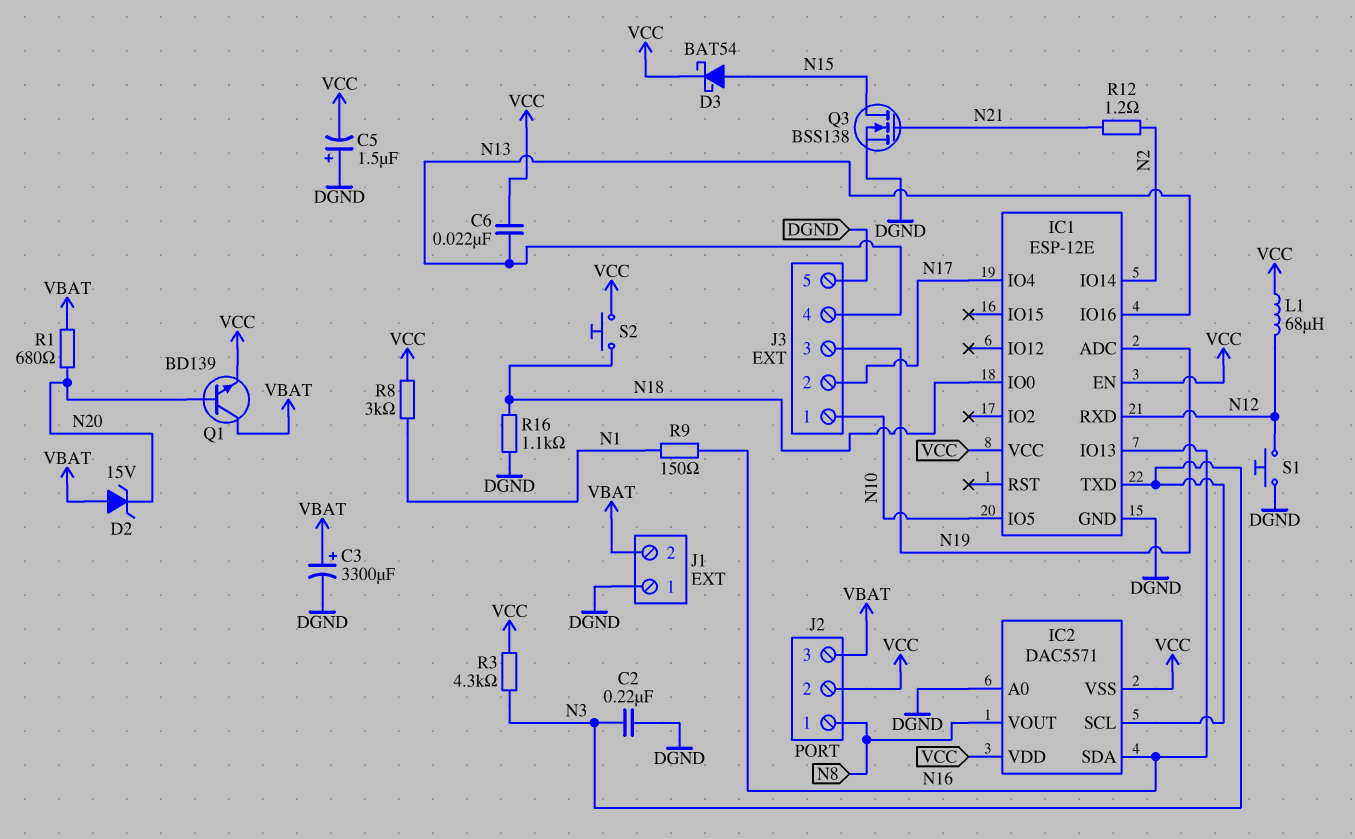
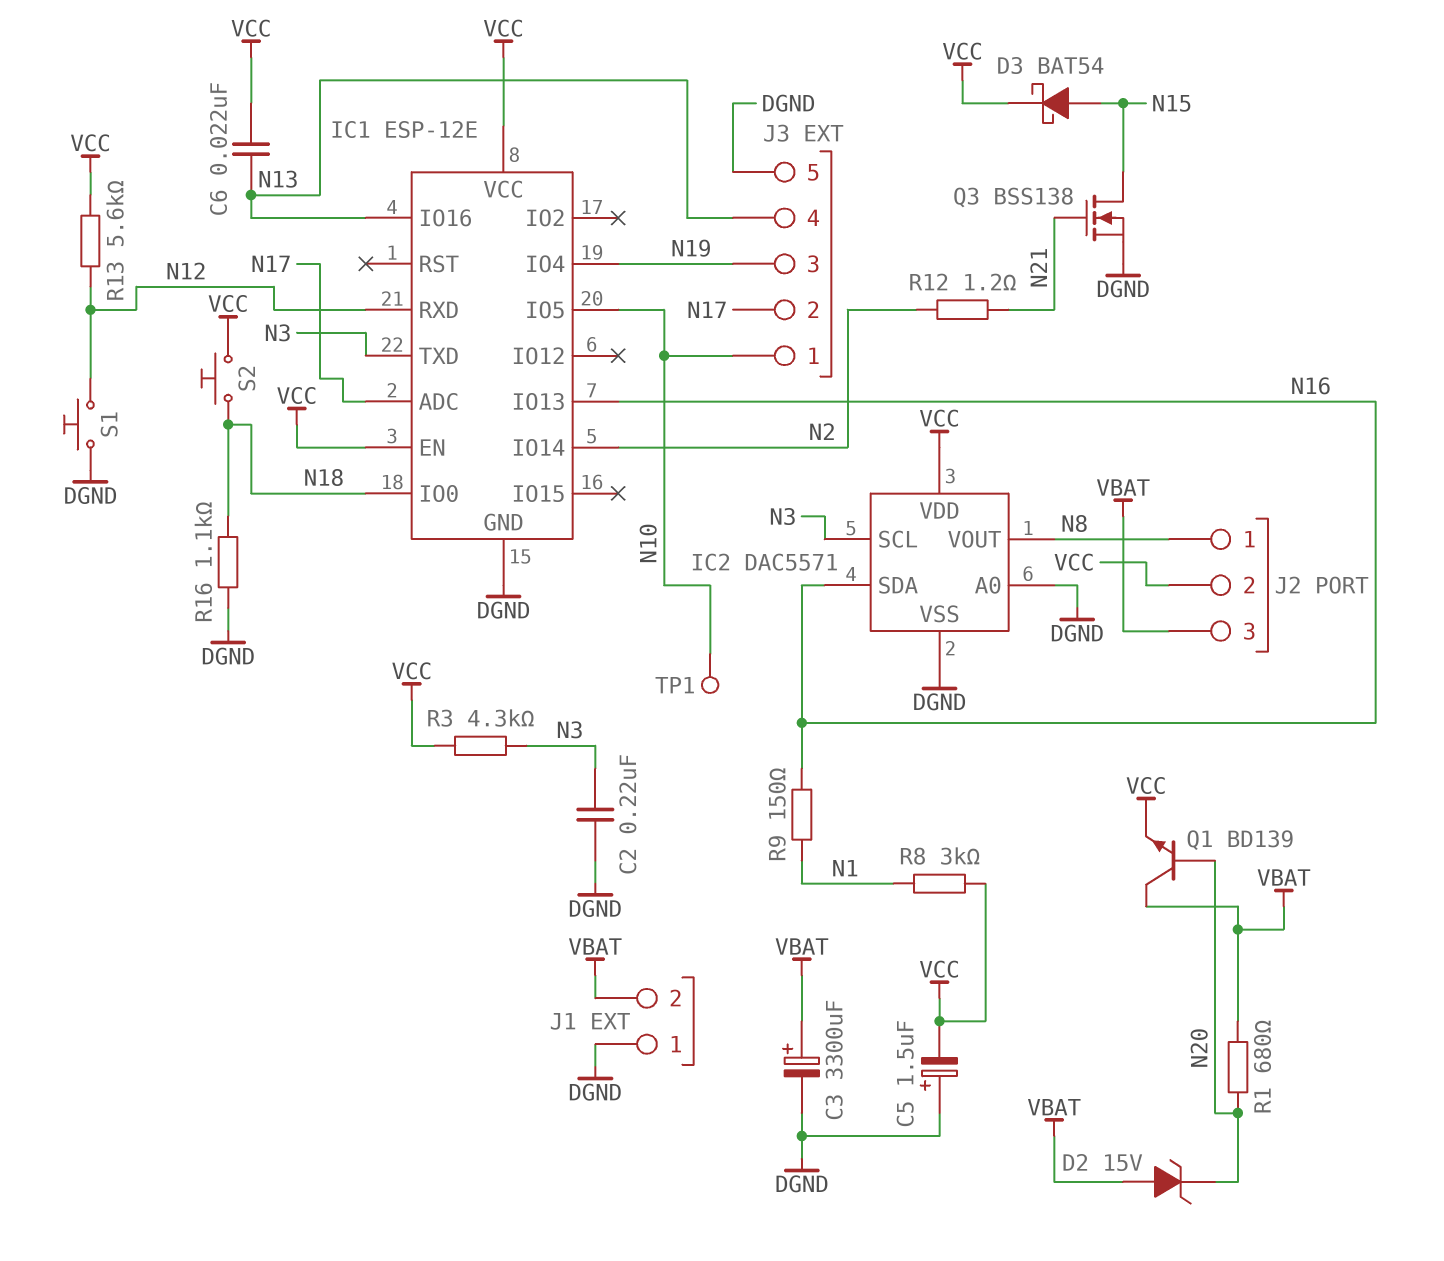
IC1 pin ADC: N19 -> N17
IC1 pin IO4: N17 -> N19
IC2 pin VSS: VCC -> DGND
L1: 68uH (N12, VCC) -> none
R13: none -> 5.6k (N12, VCC)
TP1: none -> test point (N10)

